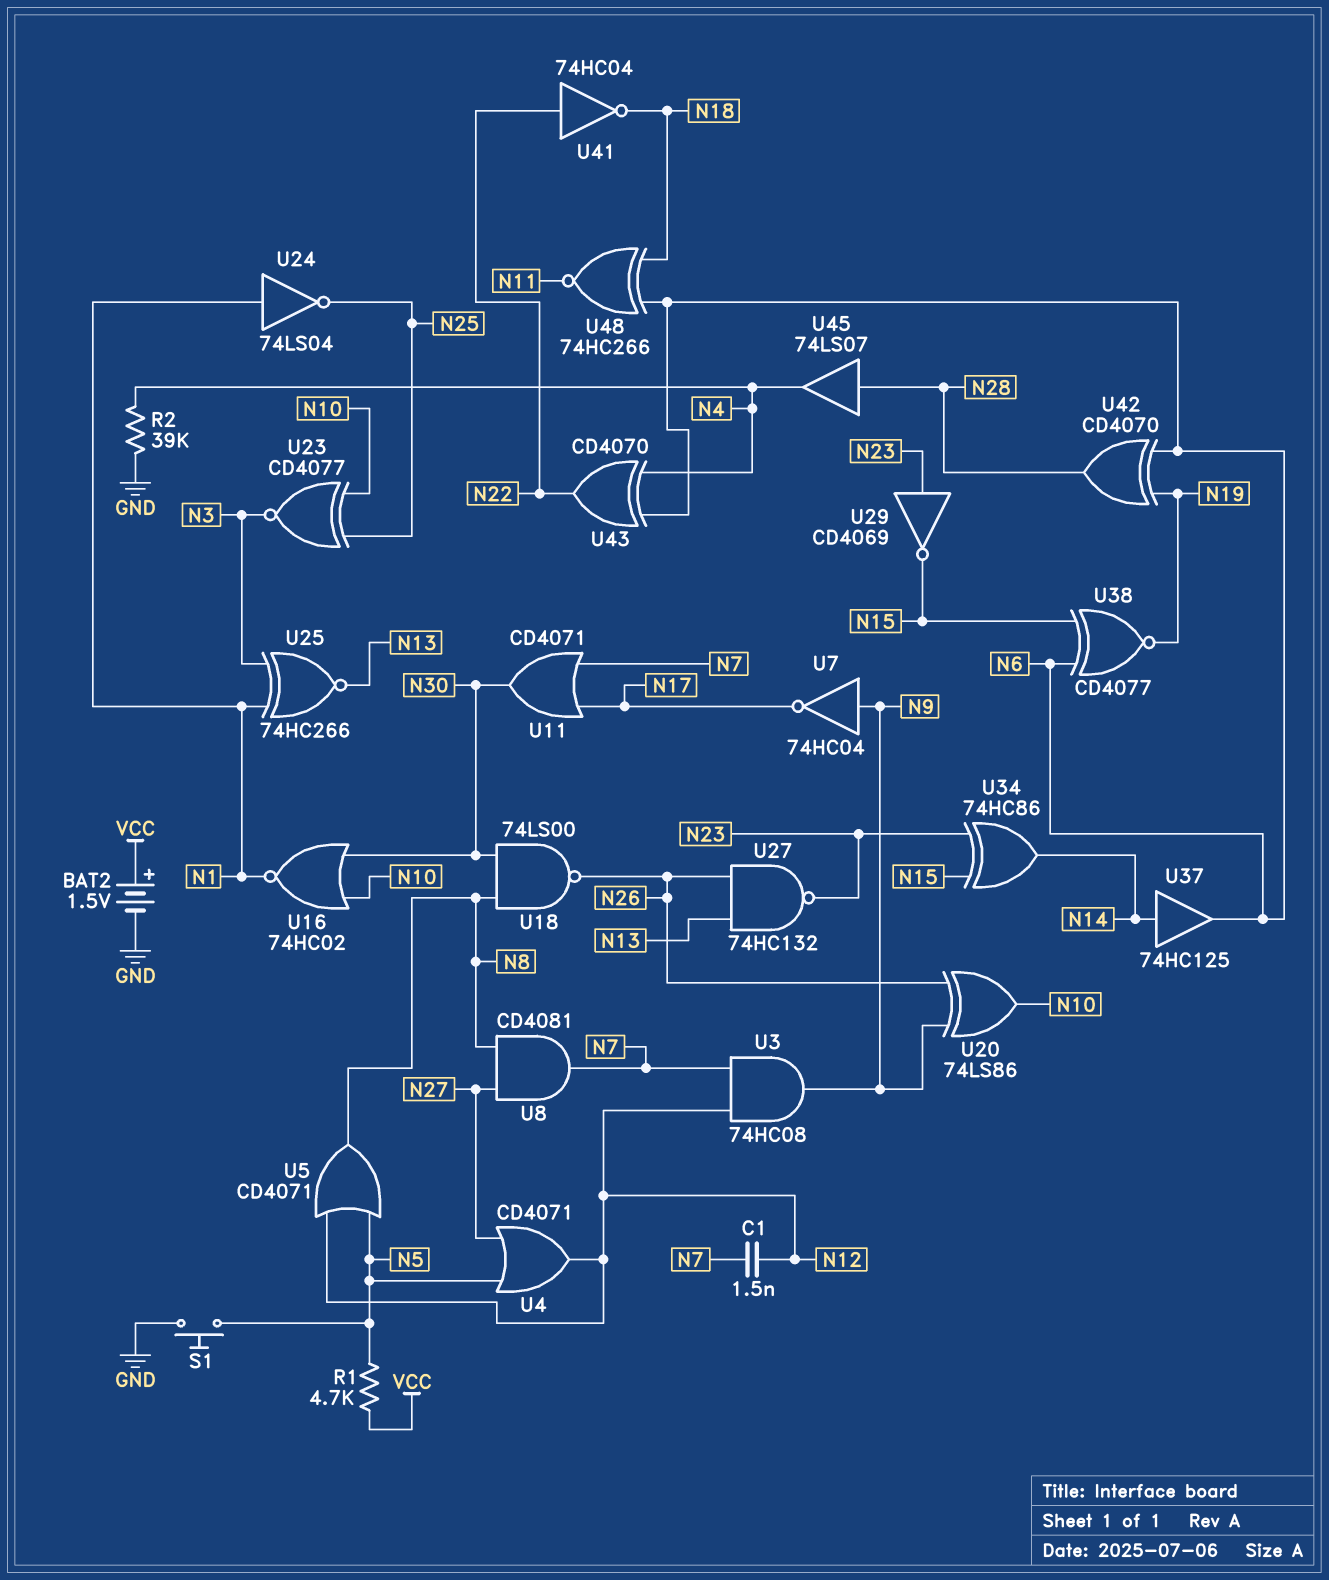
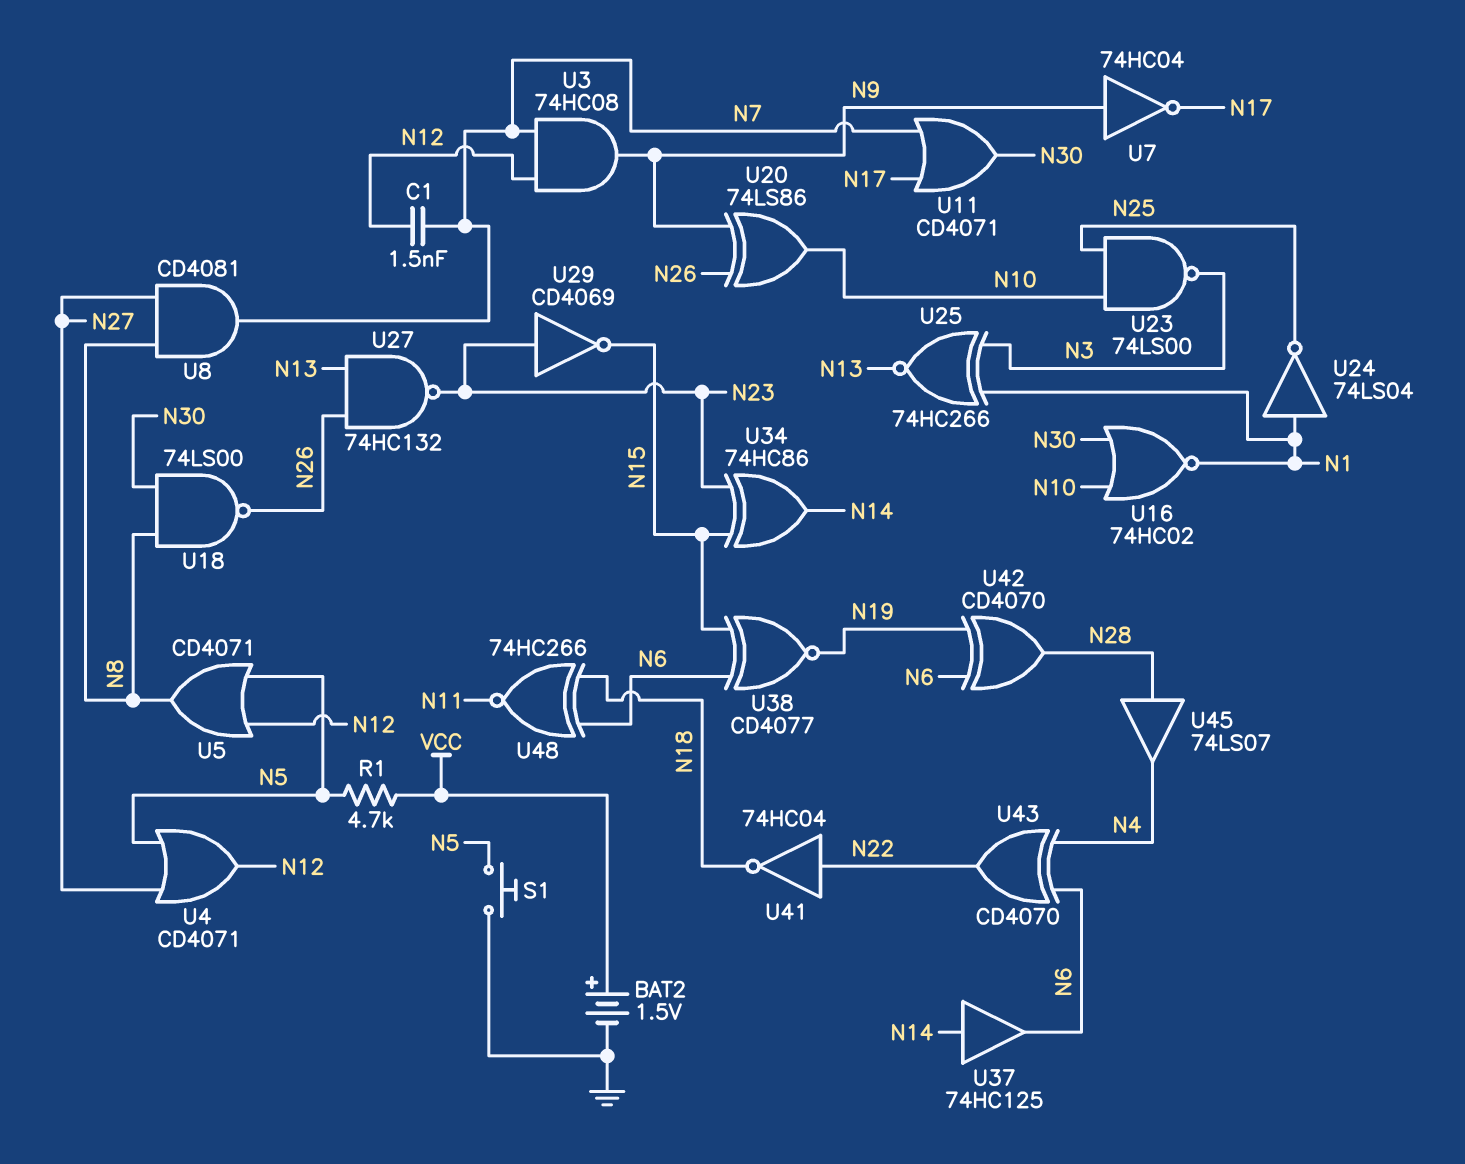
R2: 39k (GND, N4) -> none
U23: XNOR CD4077 (in N10, in N25, out N3) -> NAND 74LS00 (in N10, in N25, out N3)

